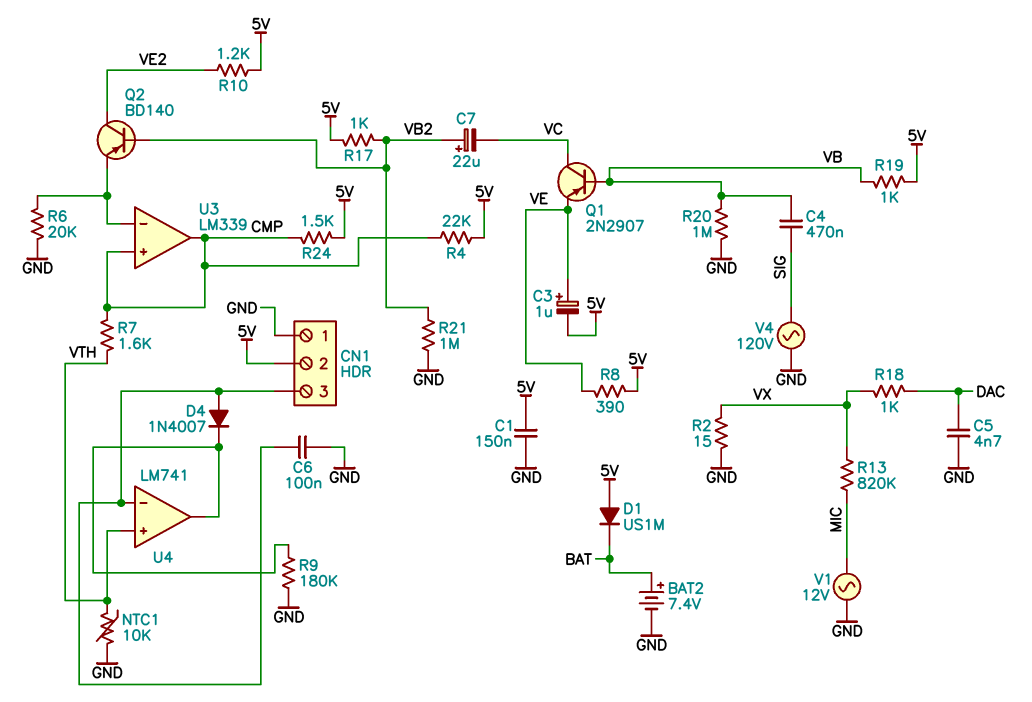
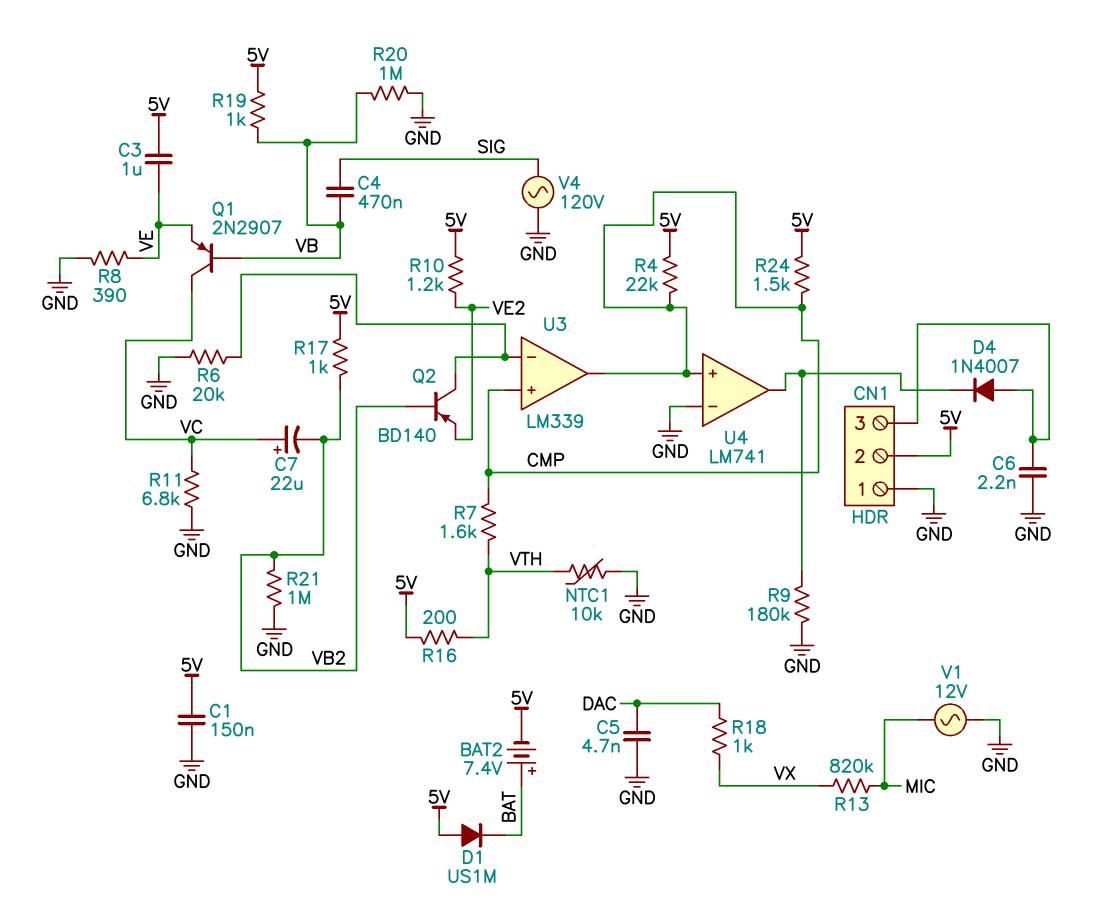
BAT2: 7.4V (plus BAT, minus GND) -> 7.4V (plus BAT, minus 5V)
C3: 1uF (plus VE, minus 5V) -> 1uF (5V, VE)
C6: 100nF (CN1/3, GND) -> 2.2nF (CN1/3, GND)
C7: 22uF (plus VB2, minus VC) -> 22uF (plus VC, minus VB2)
Q2: PNP BD140 (B VB2, C VE2, E U3/in-) -> PNP BD140 (B VB2, C U3/in-, E VE2)
R2: 15 (GND, VX) -> none
R8: 390 (5V, VE) -> 390 (GND, VE)
R11: none -> 6.8k (GND, VC)
R16: none -> 200 (5V, VTH)
U4 pin in+: VTH -> CMP
U4 pin in-: CN1/3 -> GND

